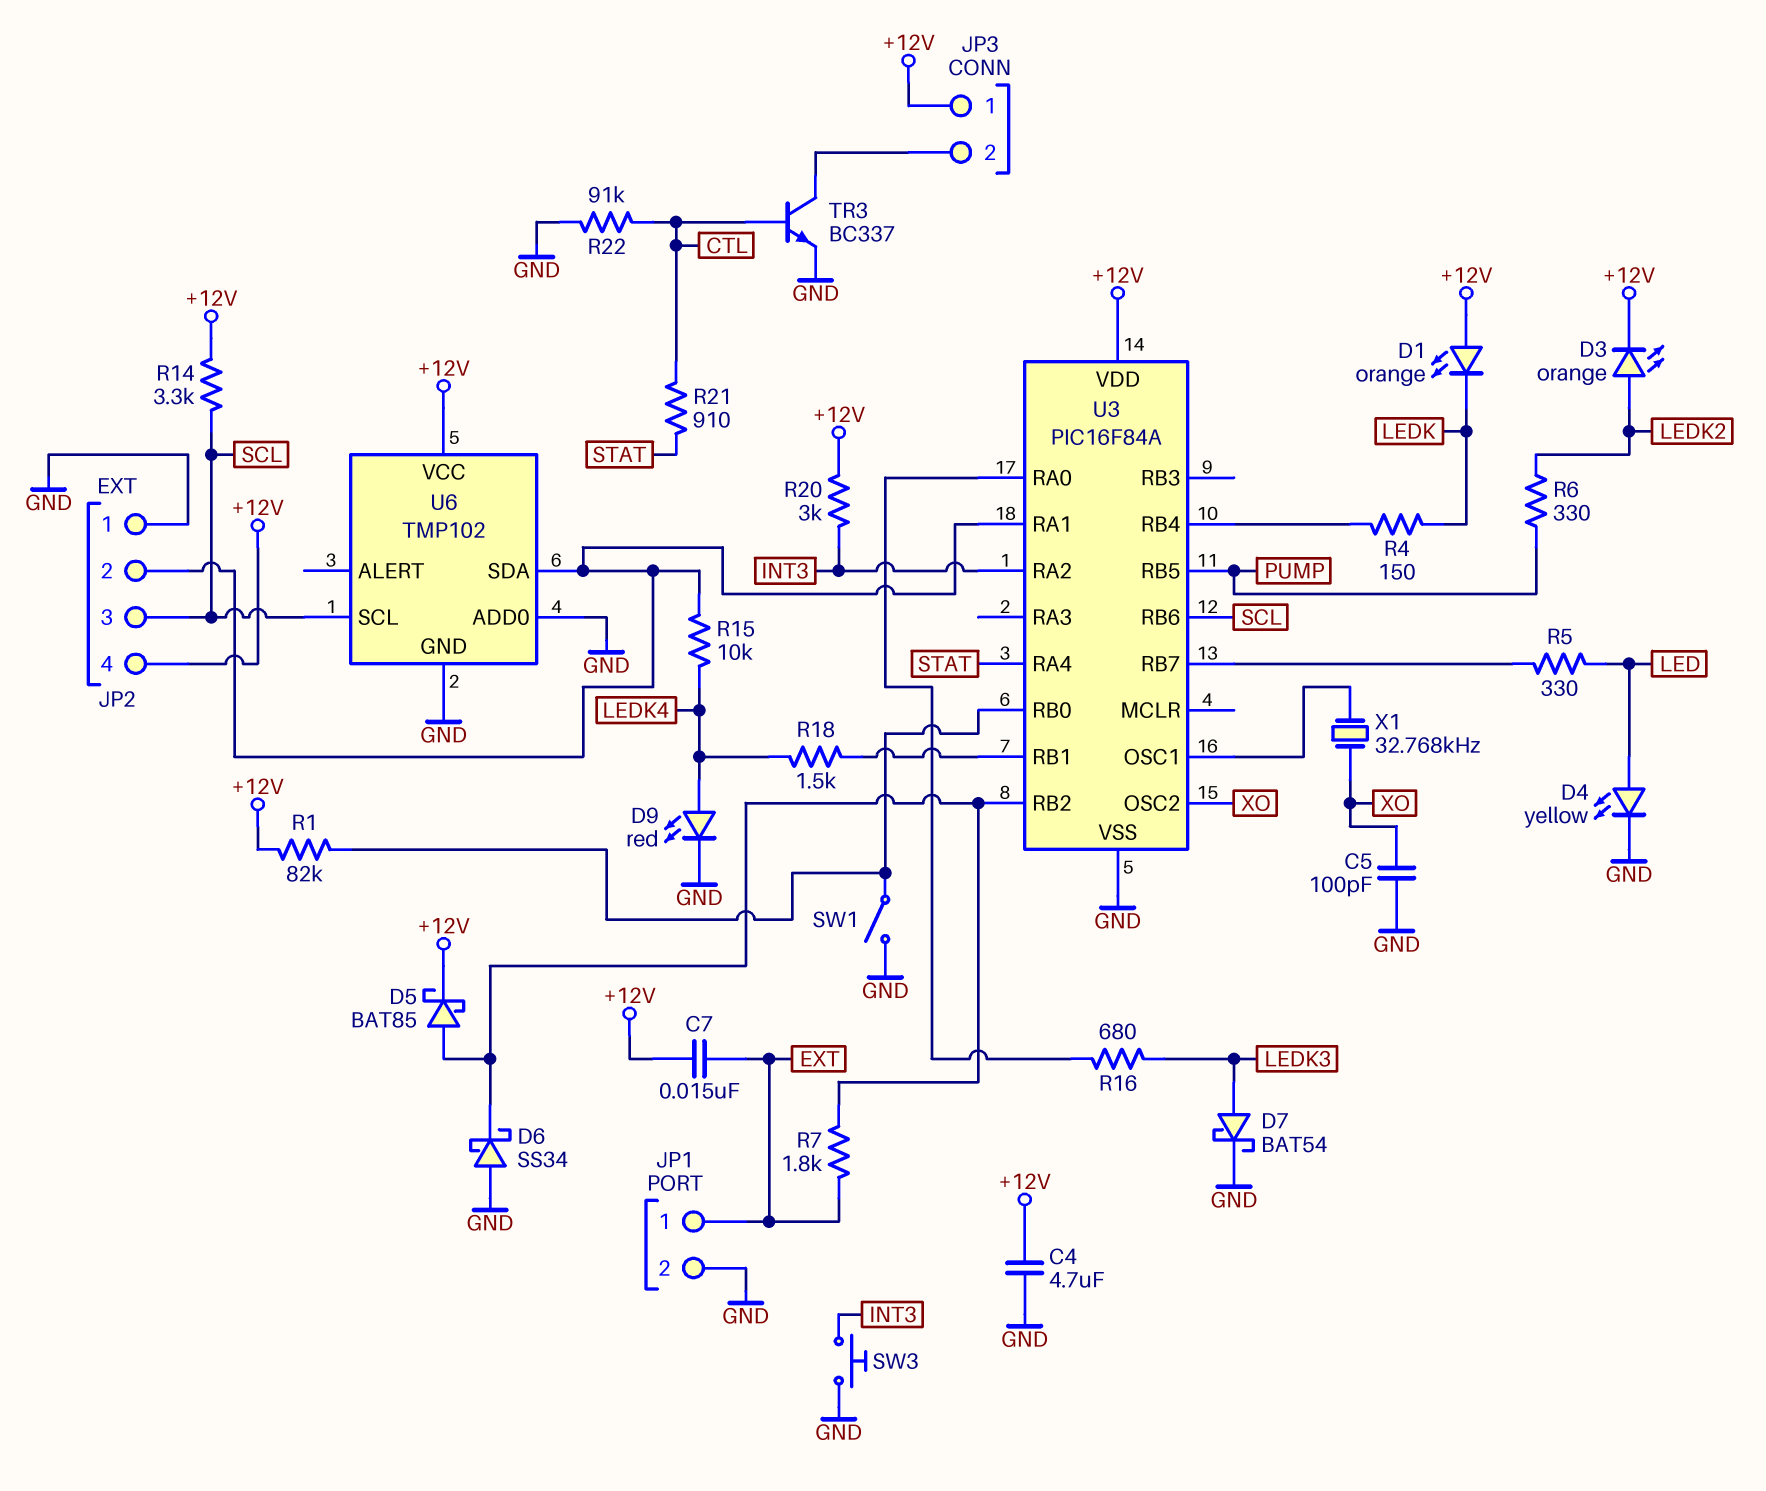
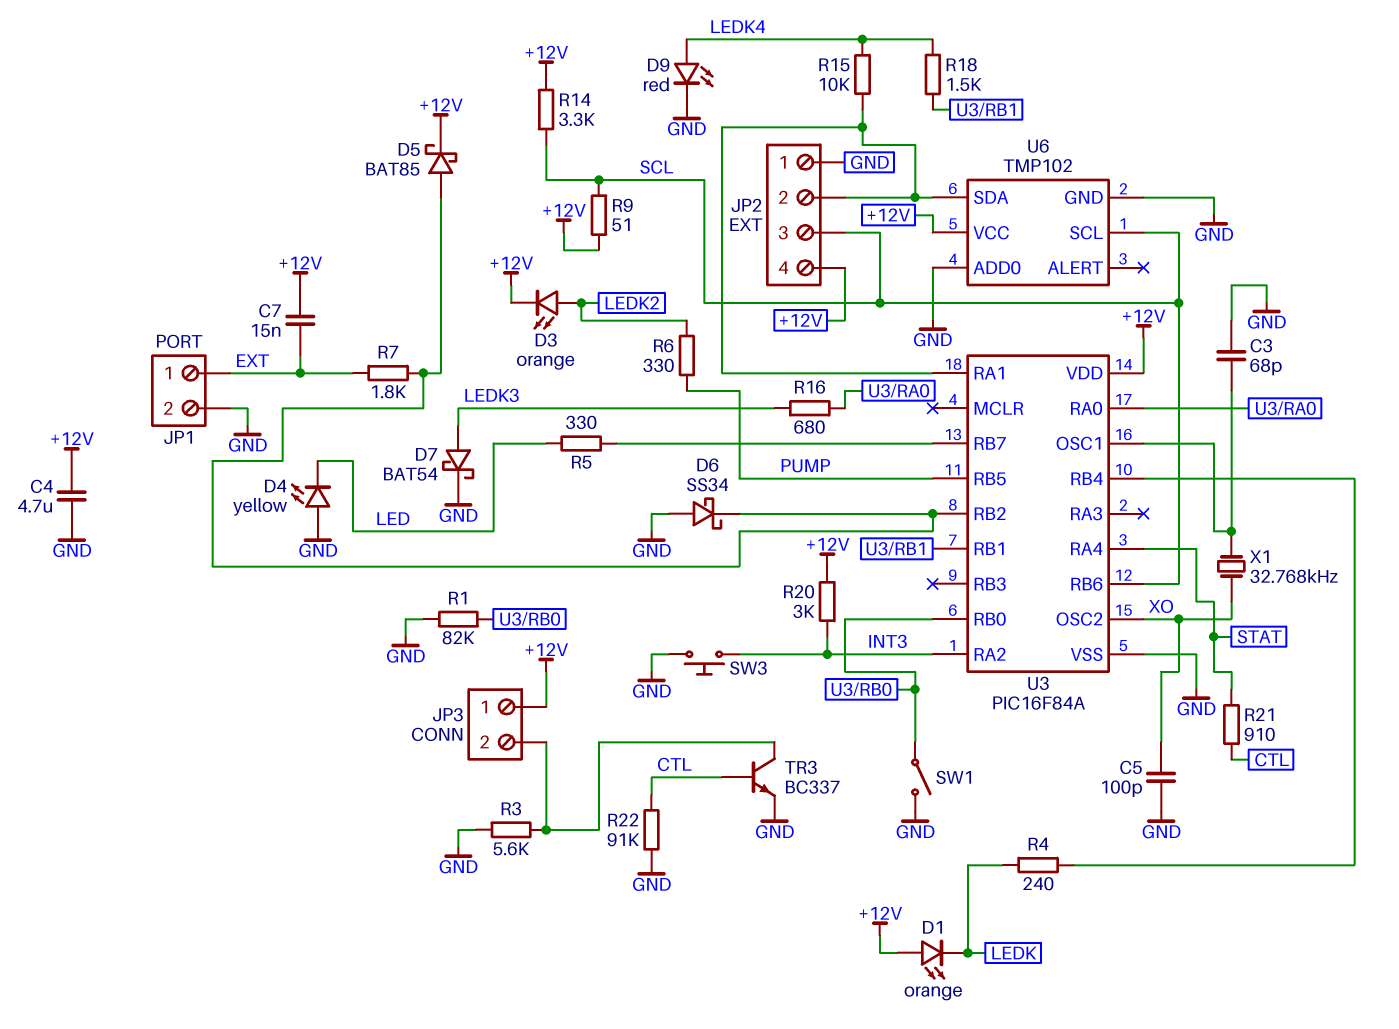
C3: none -> 68pF (GND, U3/OSC1)
D4: LED yellow (A LED, K GND) -> LED yellow (A GND, K LED)
R1: 82k (+12V, U3/RB0) -> 82k (GND, U3/RB0)
R3: none -> 5.6k (GND, JP3/2)
R4: 150 (LEDK, U3/RB4) -> 240 (LEDK, U3/RB4)
R9: none -> 51 (+12V, SCL)

